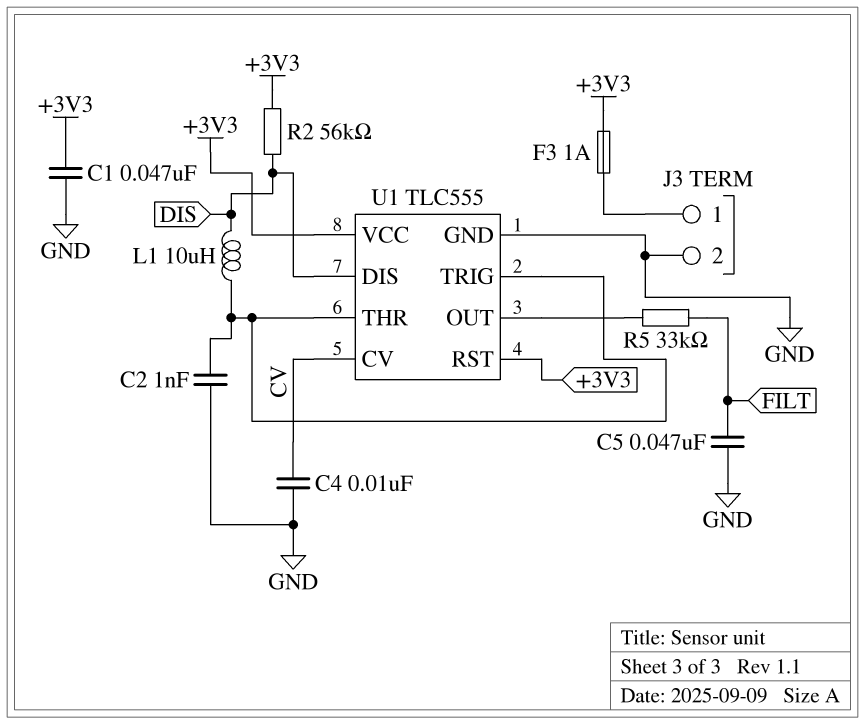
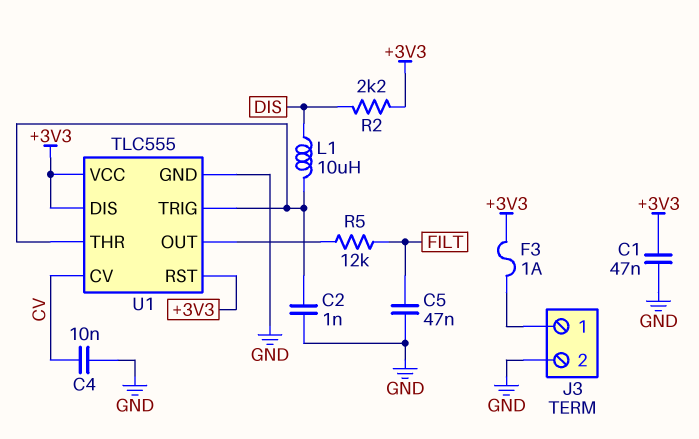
R2: 56k (+3V3, DIS) -> 2.2k (+3V3, DIS)
R5: 33k (FILT, U1/OUT) -> 12k (FILT, U1/OUT)
U1 pin DIS: DIS -> +3V3

